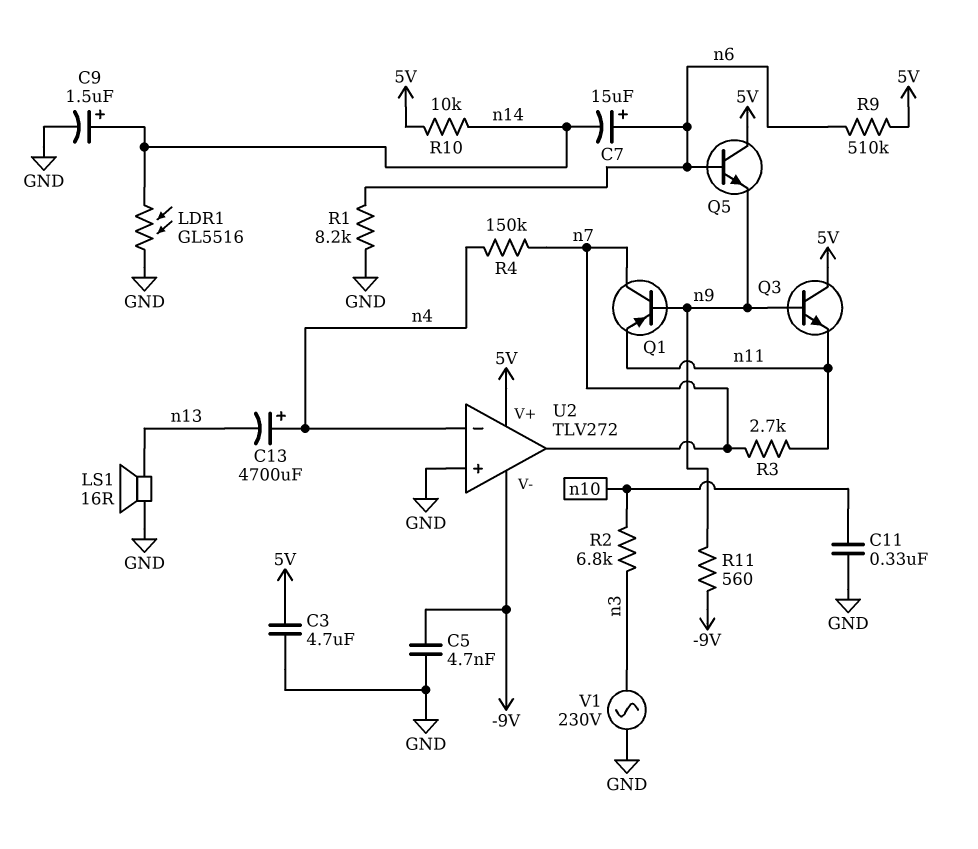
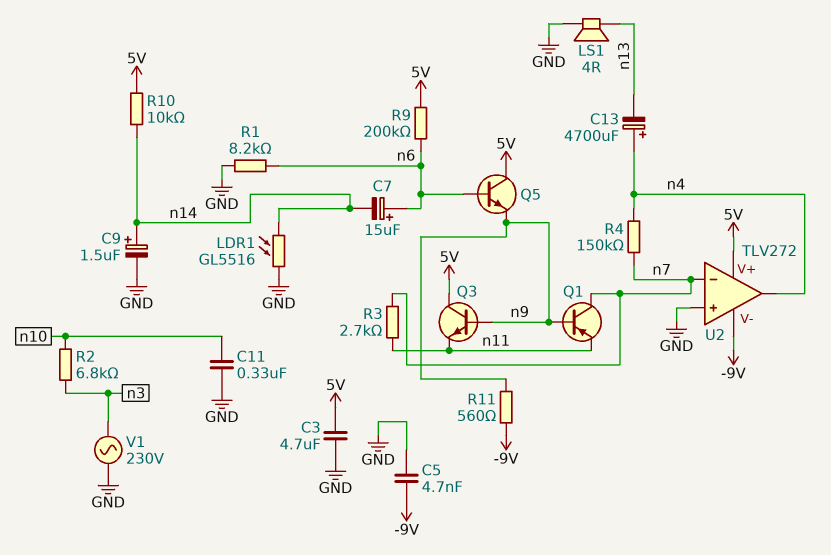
LS1: speaker 16R (GND, n13) -> speaker 4R (GND, n13)
R9: 510k (5V, n6) -> 200k (5V, n6)
U2 pin in-: n4 -> n7
U2 pin out: n7 -> n4

